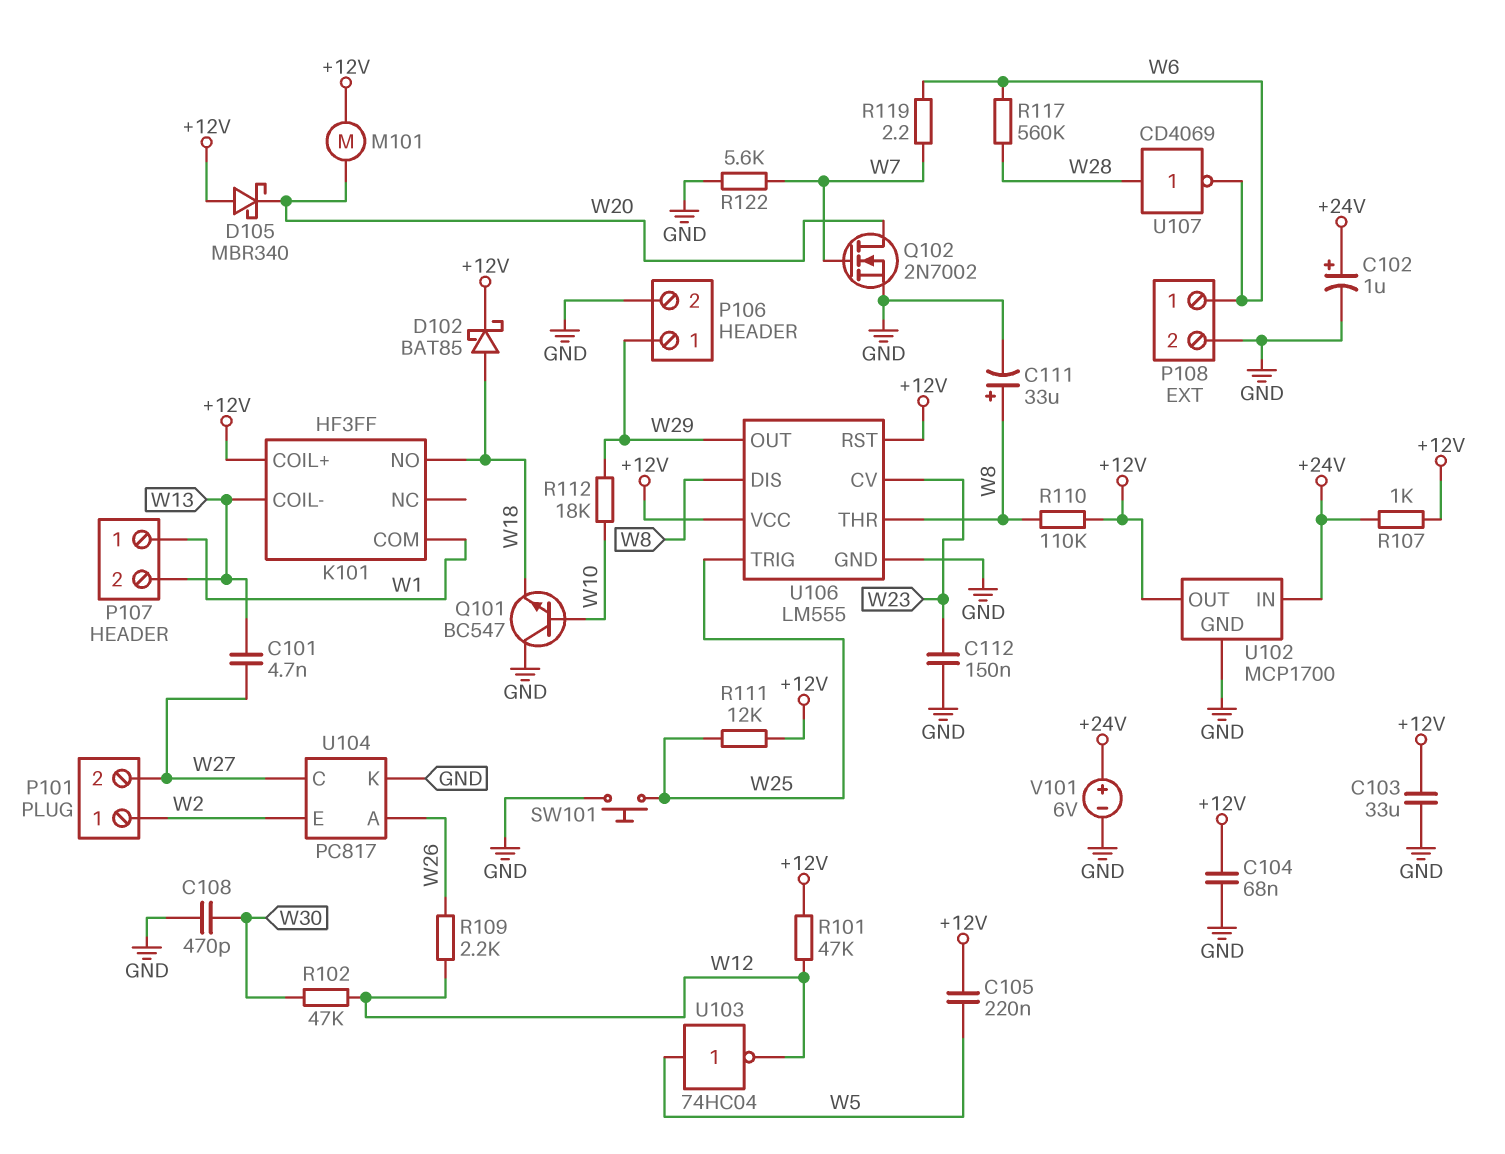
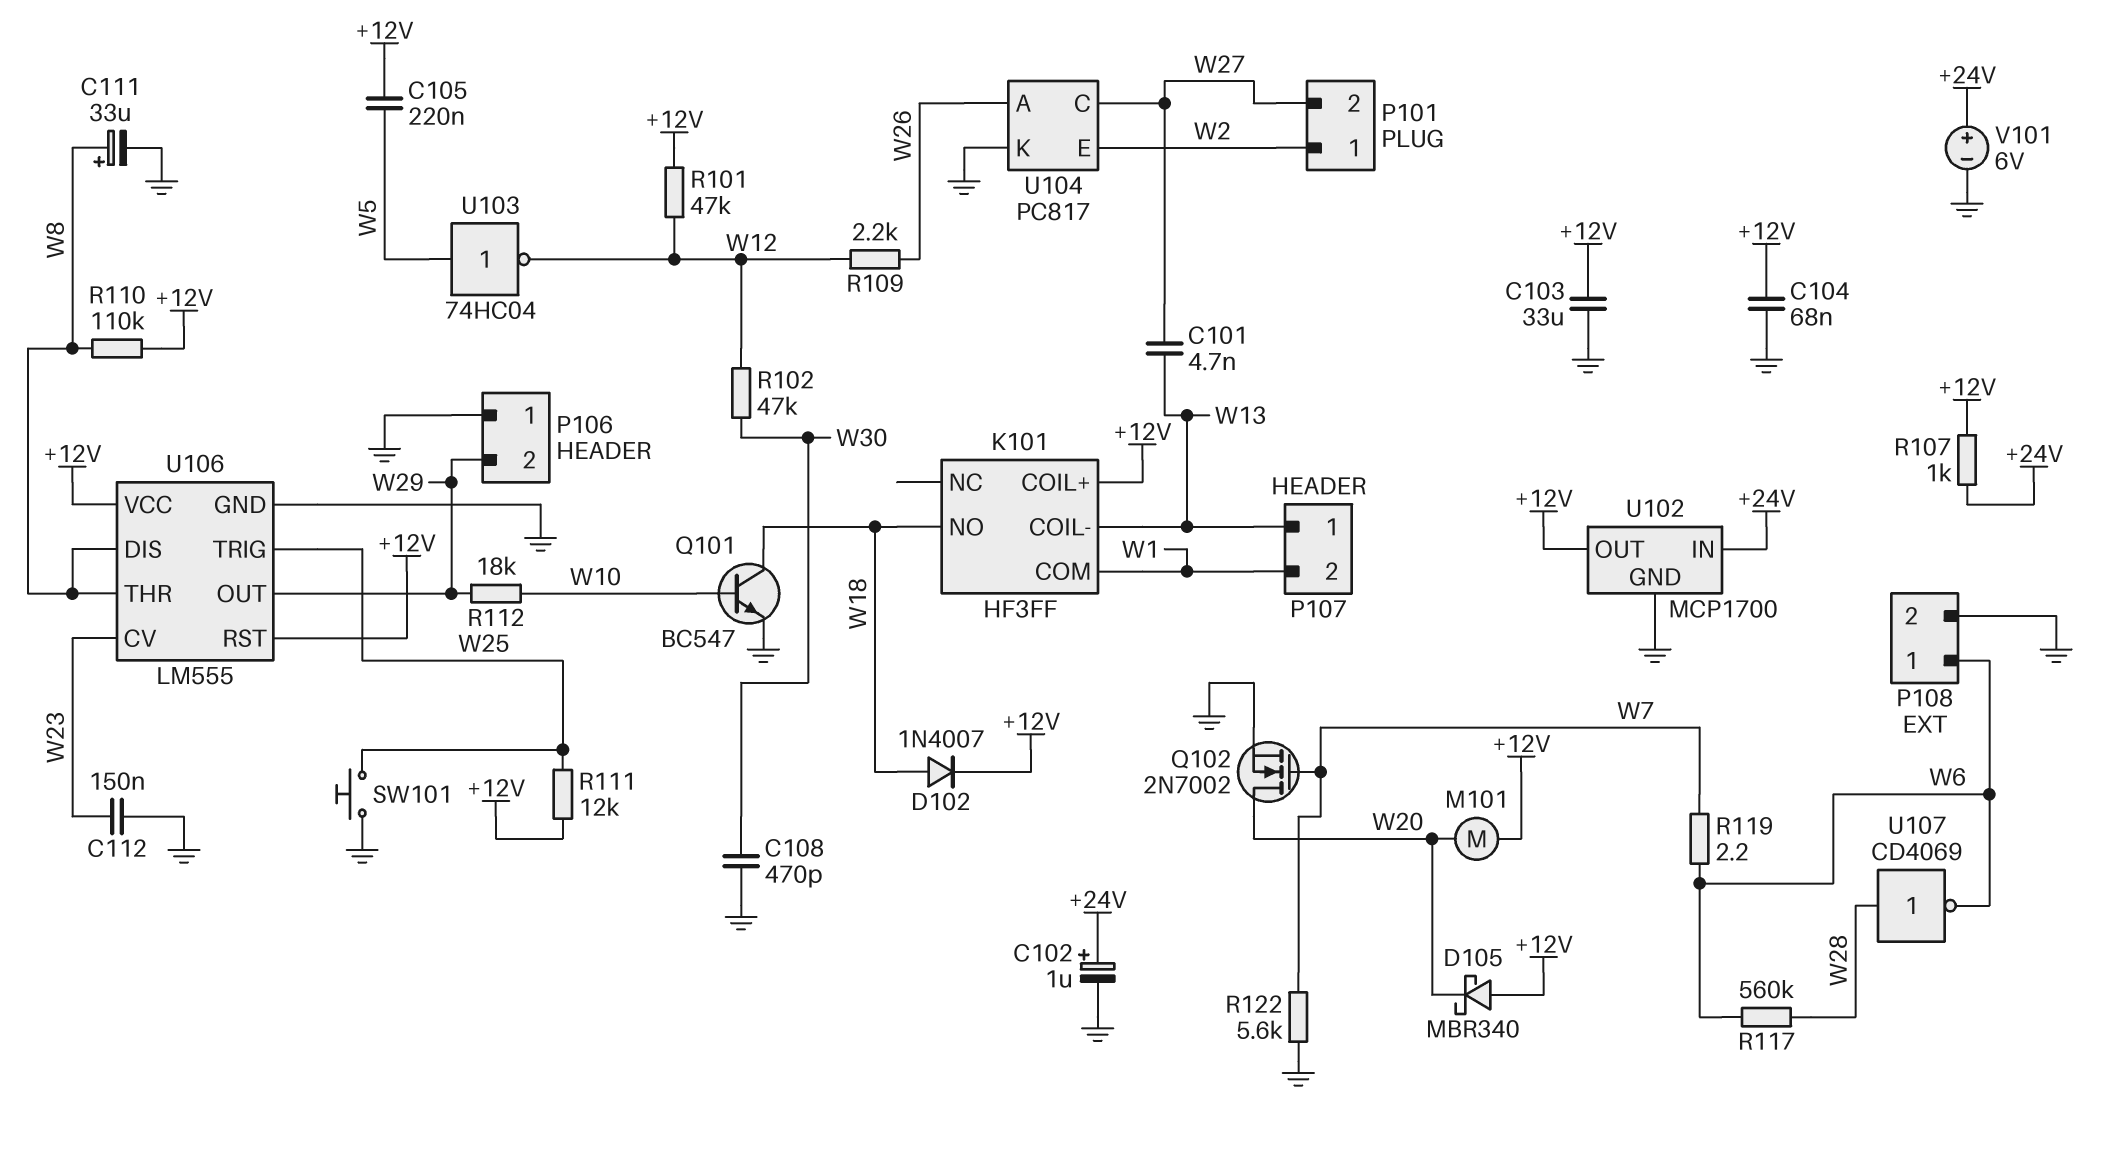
D102: schottky BAT85 (A W18, K +12V) -> diode 1N4007 (A W18, K +12V)
P106 pin 1: W29 -> GND
P106 pin 2: GND -> W29
P107 pin 1: W1 -> W13
P107 pin 2: W13 -> W1
Q101: NPN BC547 (B W10, C GND, E W18) -> NPN BC547 (B W10, C W18, E GND)

